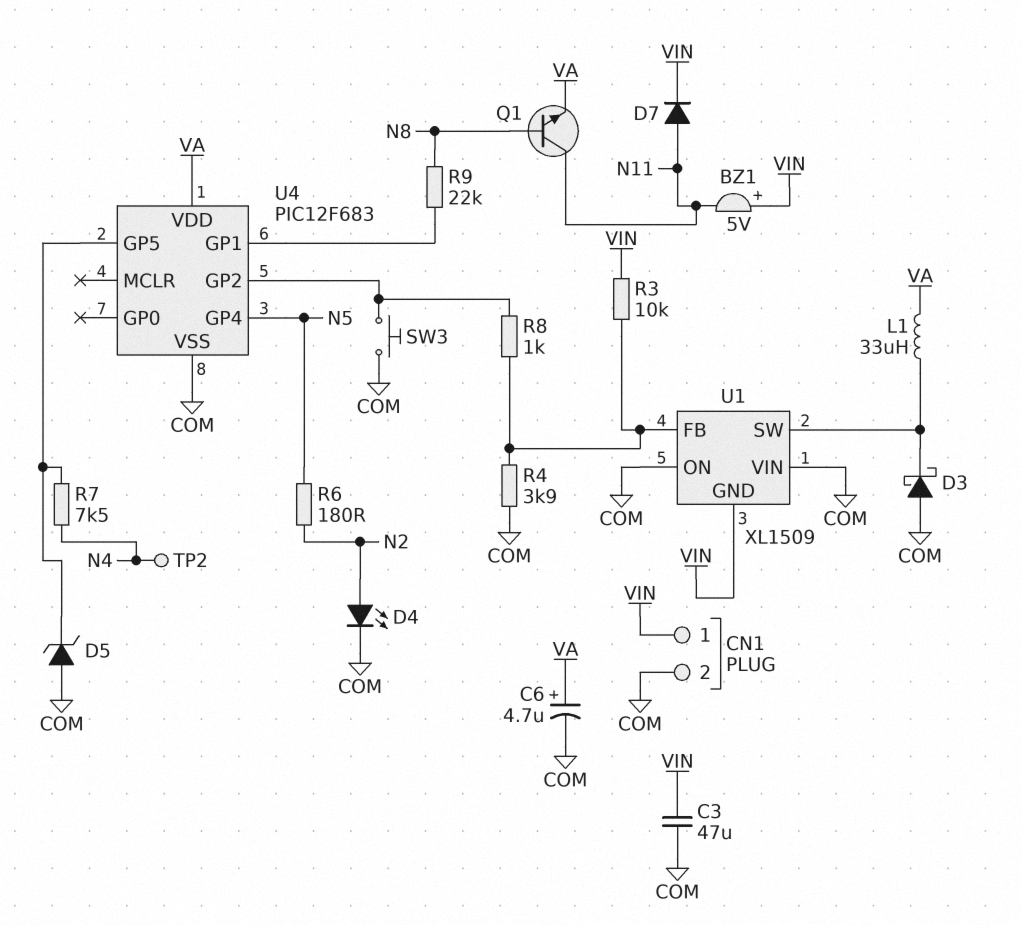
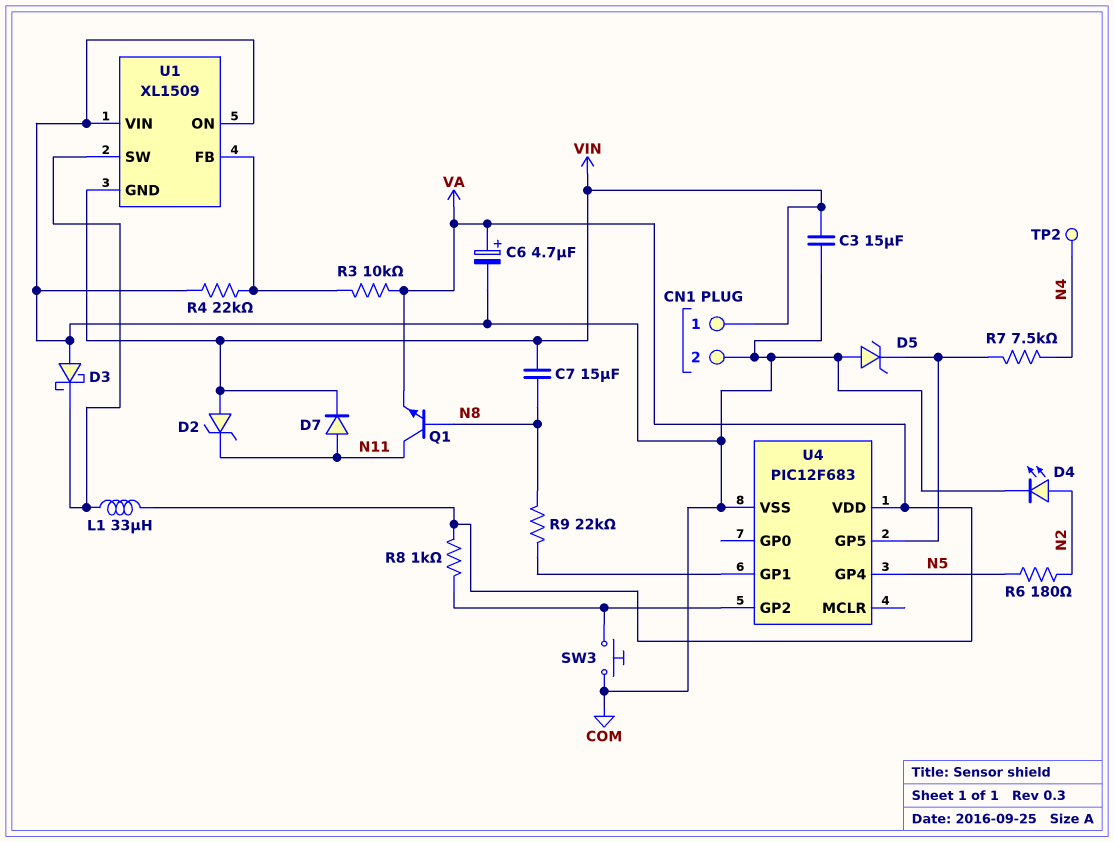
BZ1: buzzer 5V (plus VIN, minus N11) -> none
C3: 47uF (COM, VIN) -> 15uF (COM, VIN)
C7: none -> 15uF (N8, VIN)
D2: none -> zener (A VIN, K N11)
R3: 10k (U1/FB, VIN) -> 10k (U1/FB, VA)
R4: 3.9k (COM, U1/FB) -> 22k (COM, U1/FB)
R8: 1k (U1/FB, U4/GP2) -> 1k (U4/GP2, VA)

